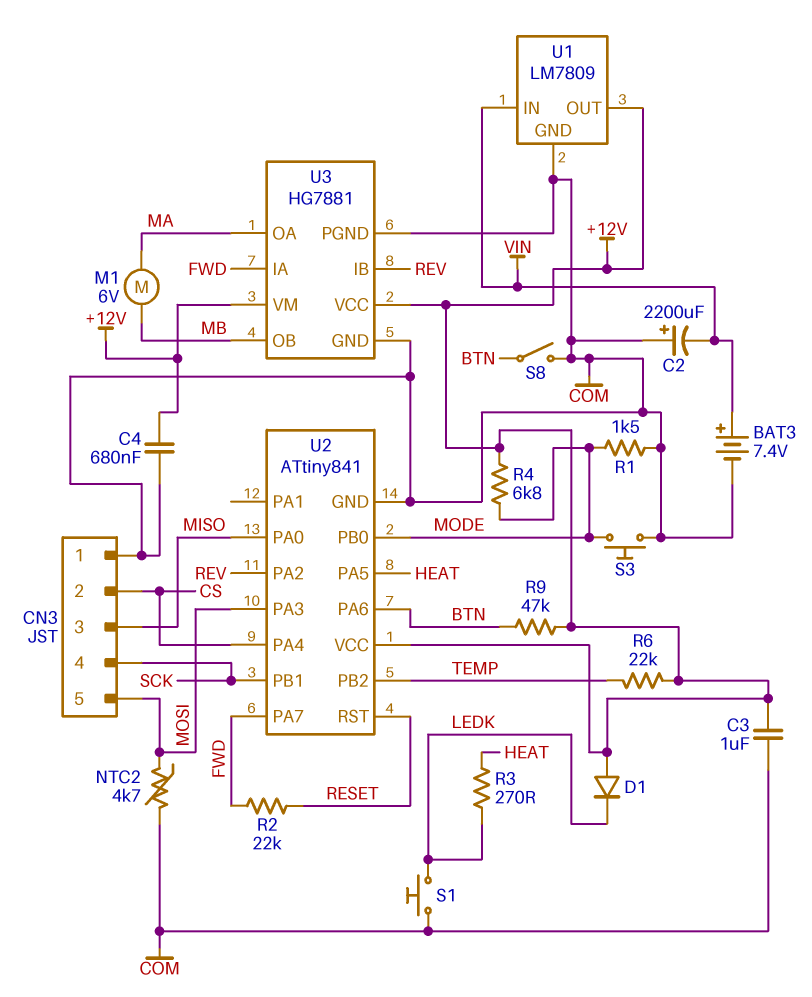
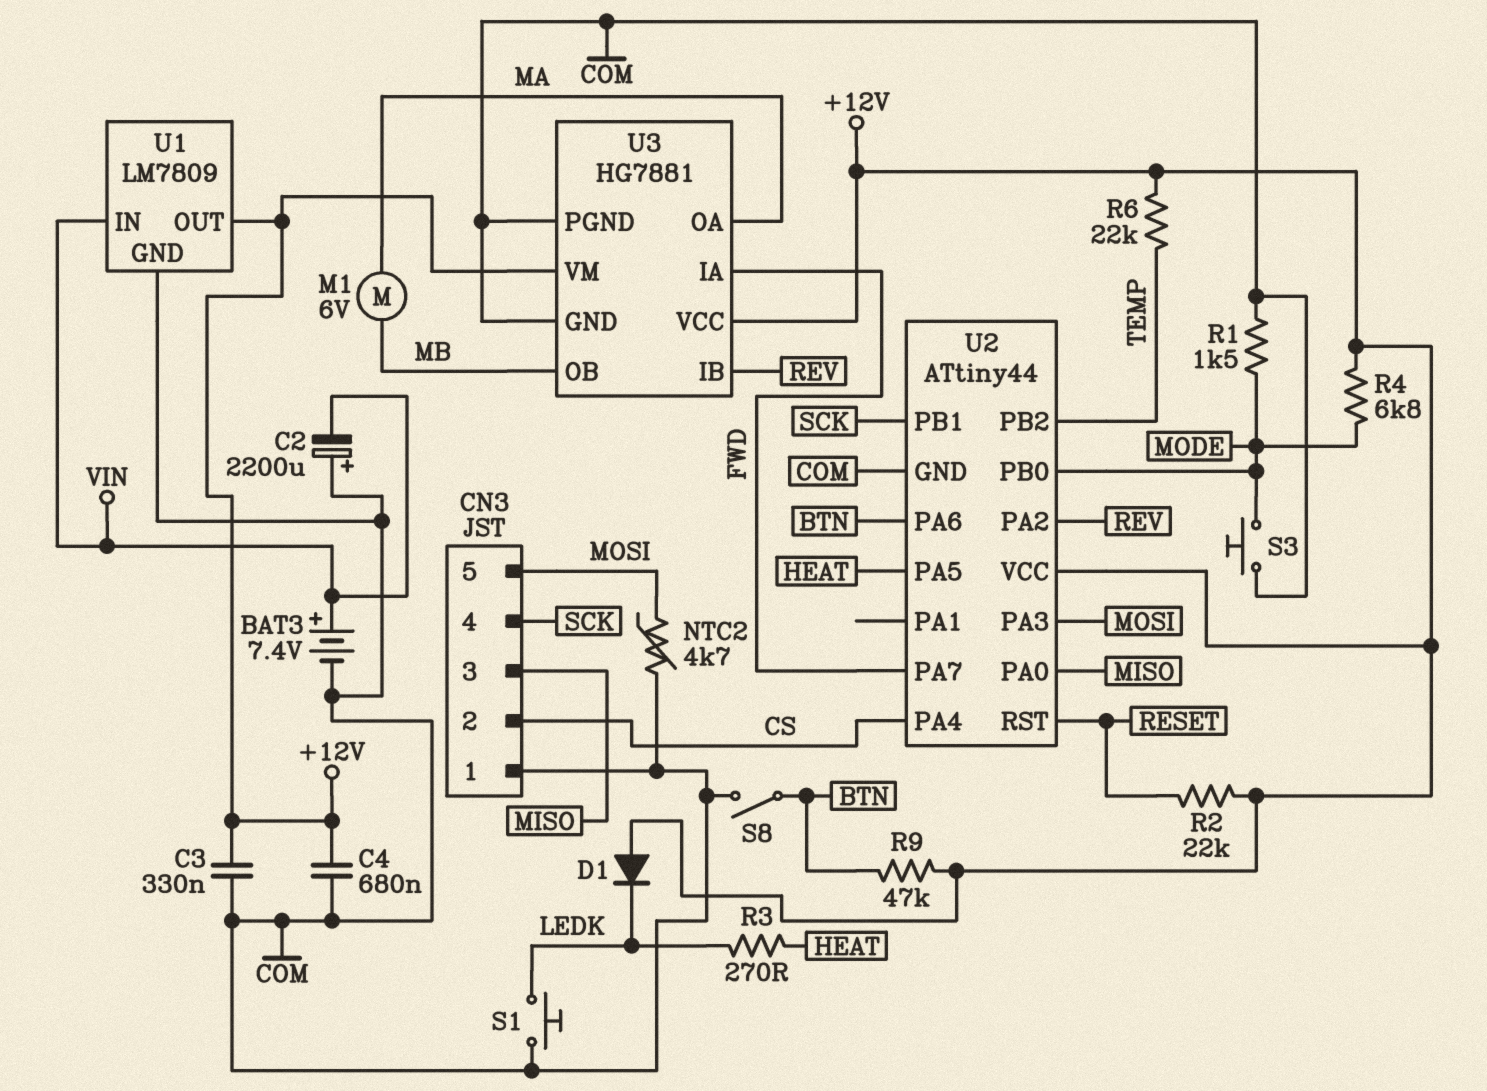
C3: 1uF (+12V, COM) -> 330nF (+12V, COM)
R2: 22k (FWD, RESET) -> 22k (+12V, RESET)
U2: ATtiny841 -> ATtiny44

